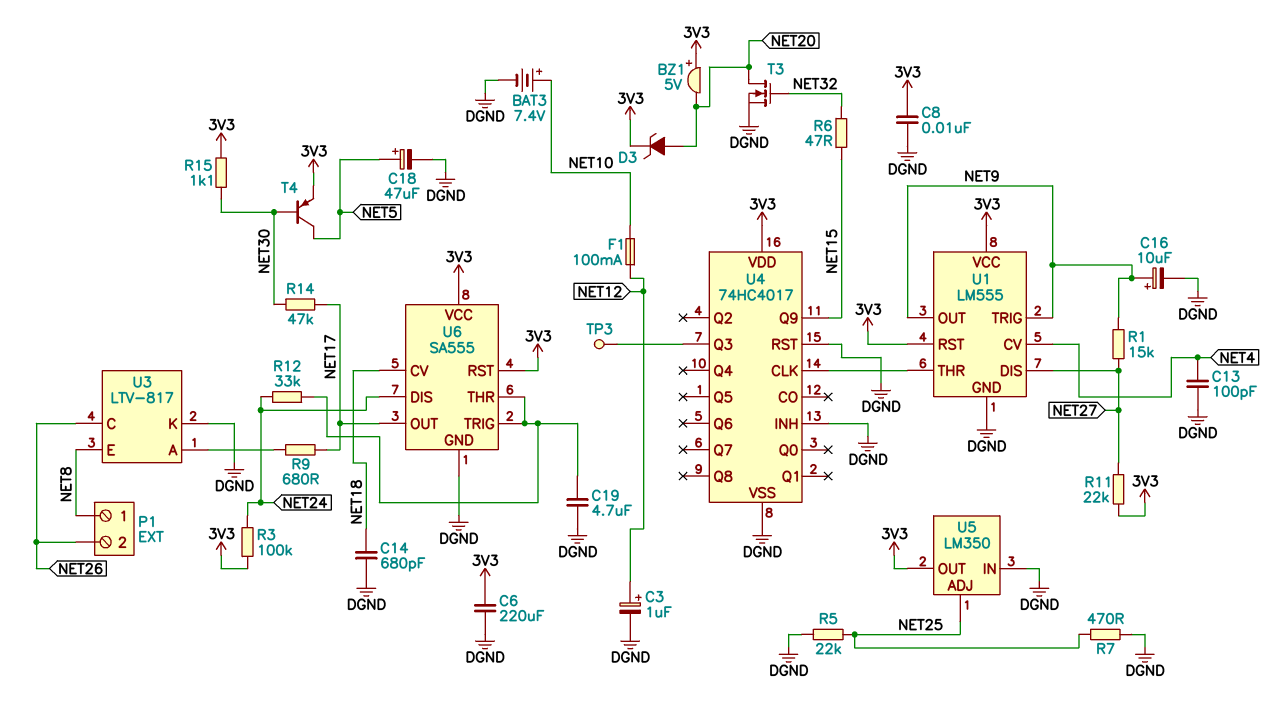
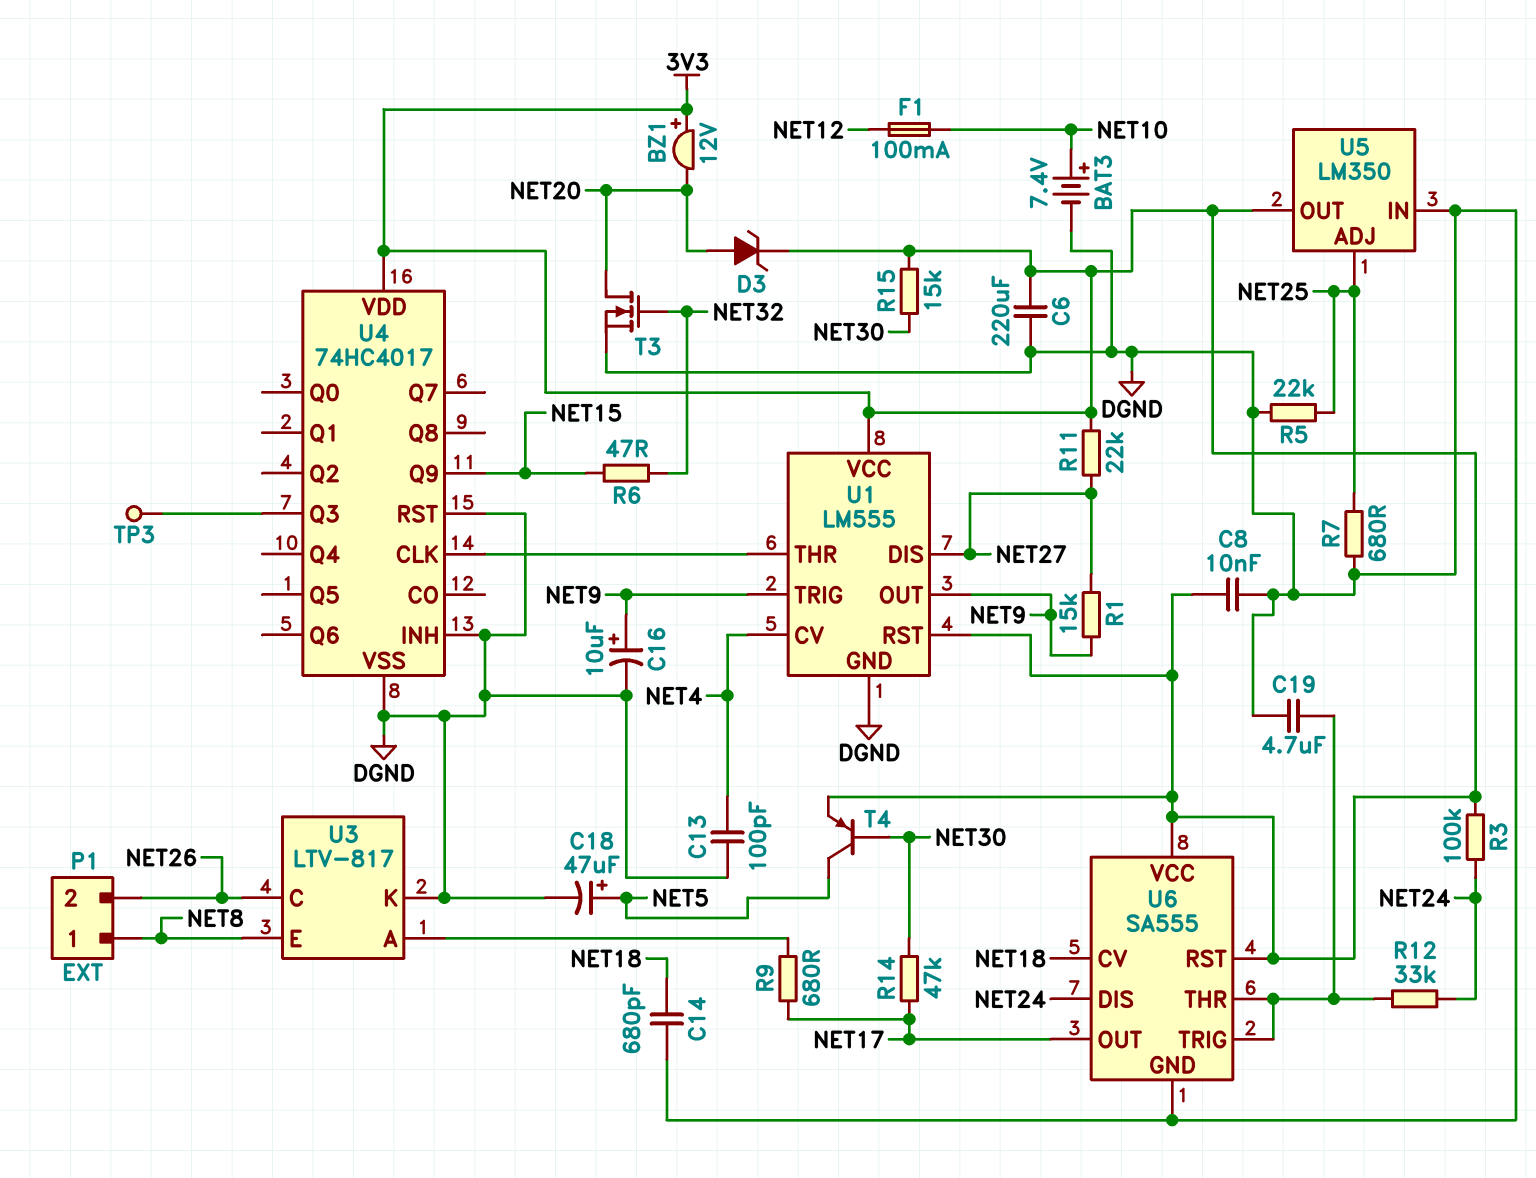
BZ1: buzzer 5V (plus 3V3, minus NET20) -> buzzer 12V (plus 3V3, minus NET20)
C3: 1uF (plus NET12, minus DGND) -> none
R7: 470 (DGND, NET25) -> 680 (DGND, NET25)
R15: 1.1k (3V3, NET30) -> 15k (3V3, NET30)

